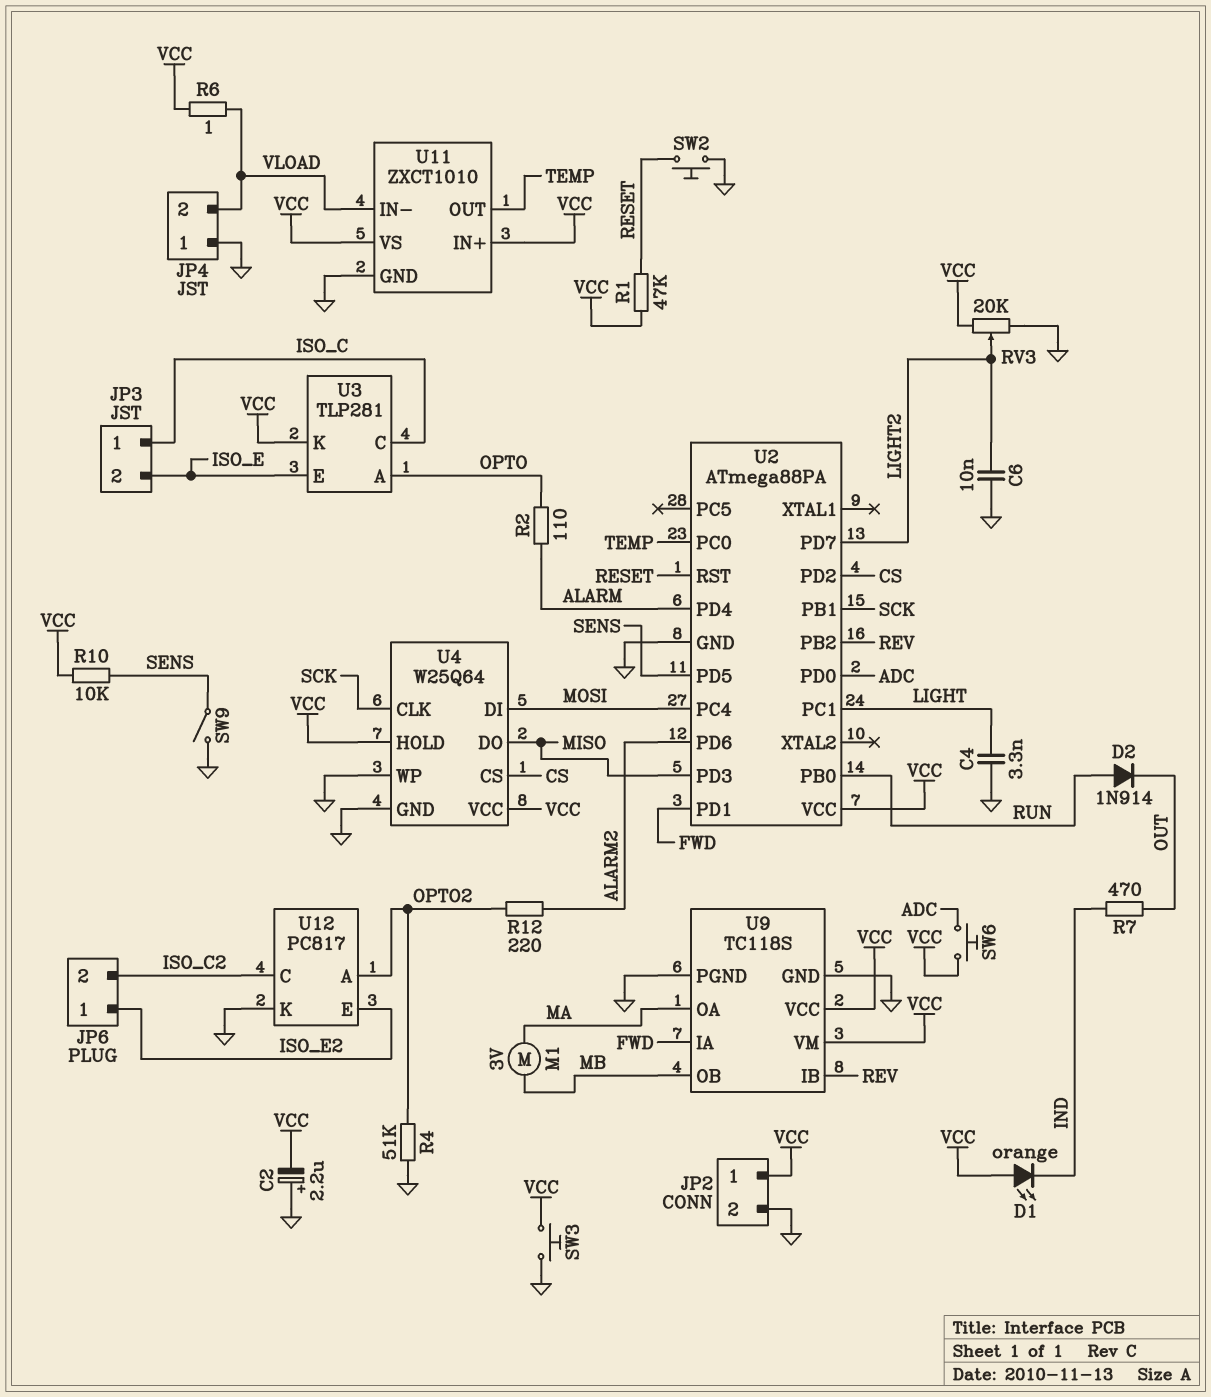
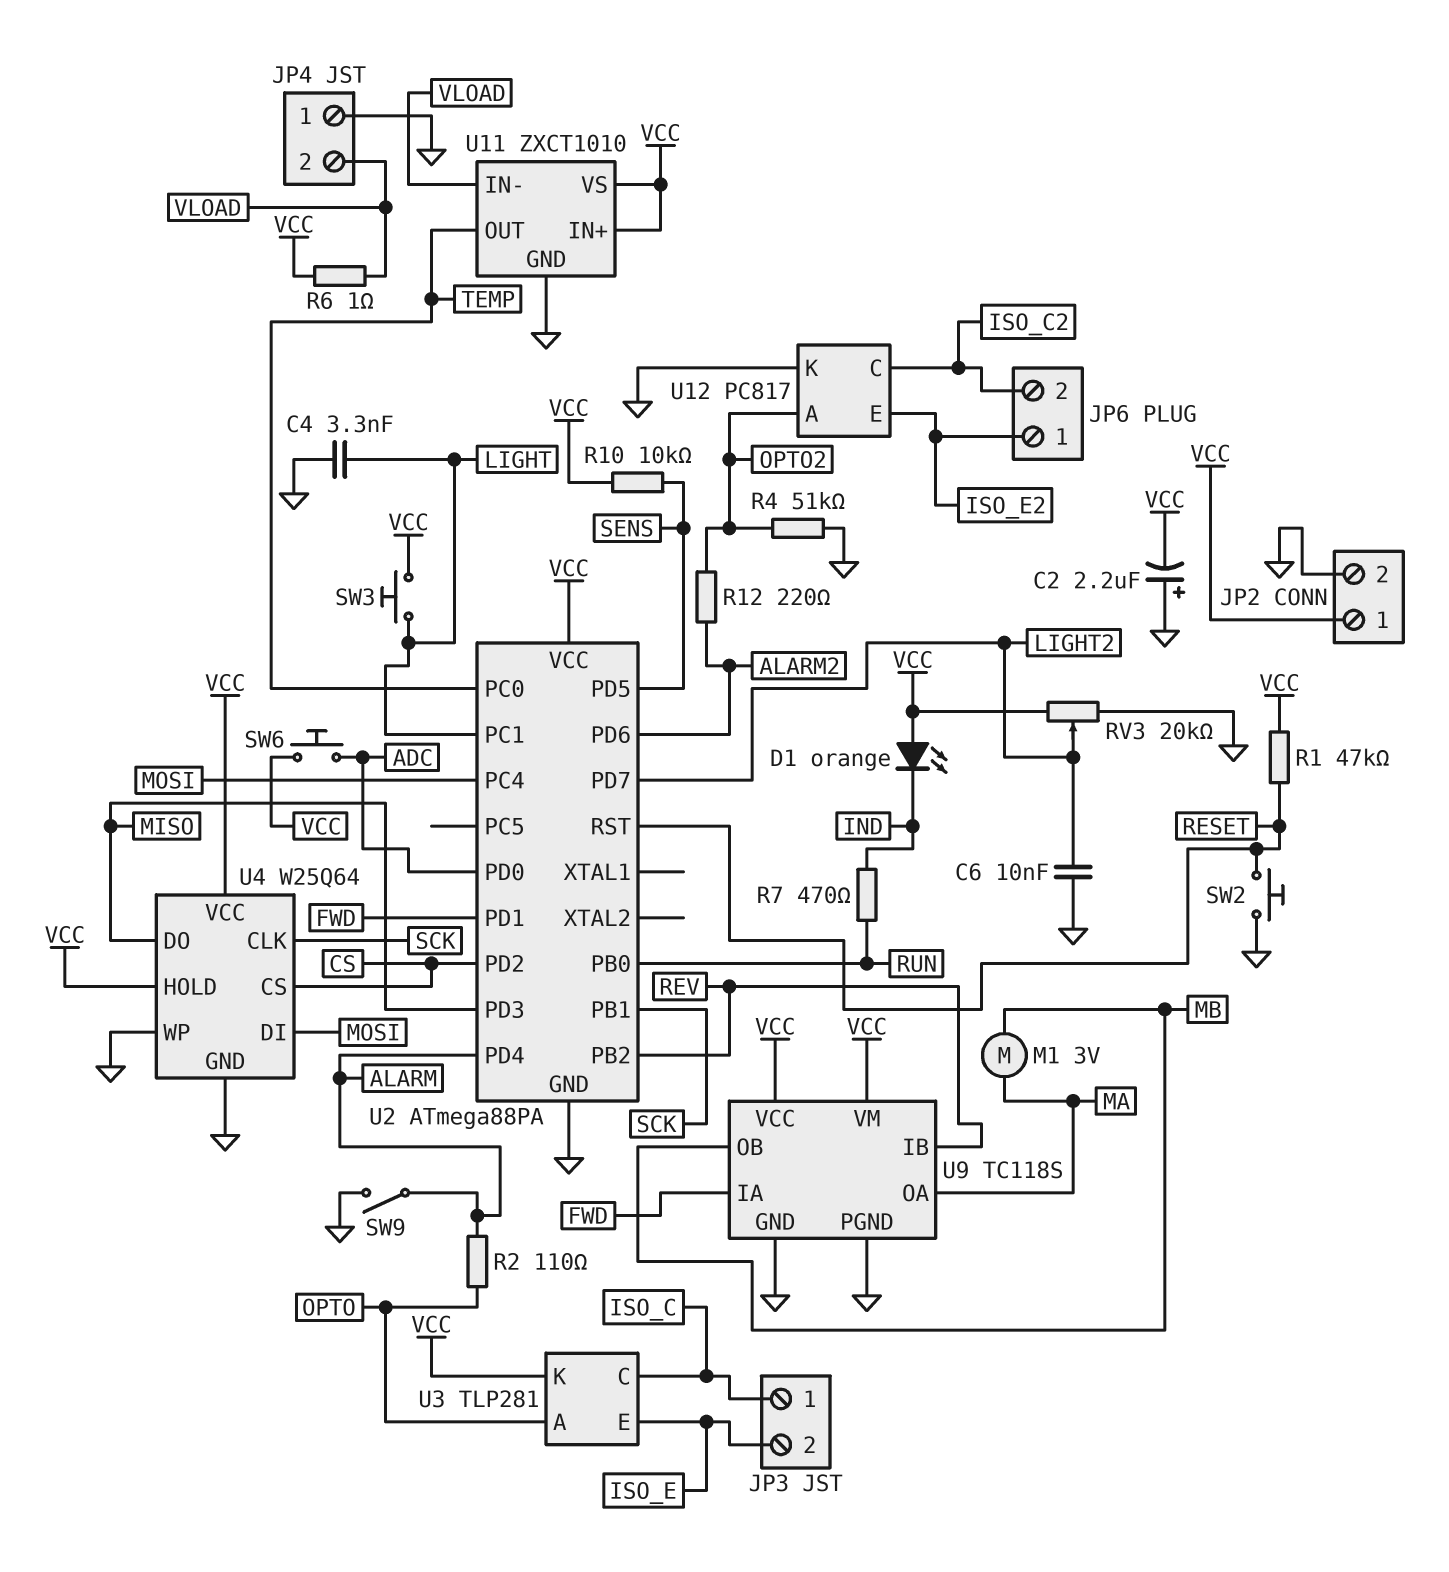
D2: diode 1N914 (A RUN, K OUT) -> none
R7: 470 (IND, OUT) -> 470 (IND, RUN)
SW3: button (GND, VCC) -> button (LIGHT, VCC)
SW9: switch (GND, SENS) -> switch (ALARM, GND)

